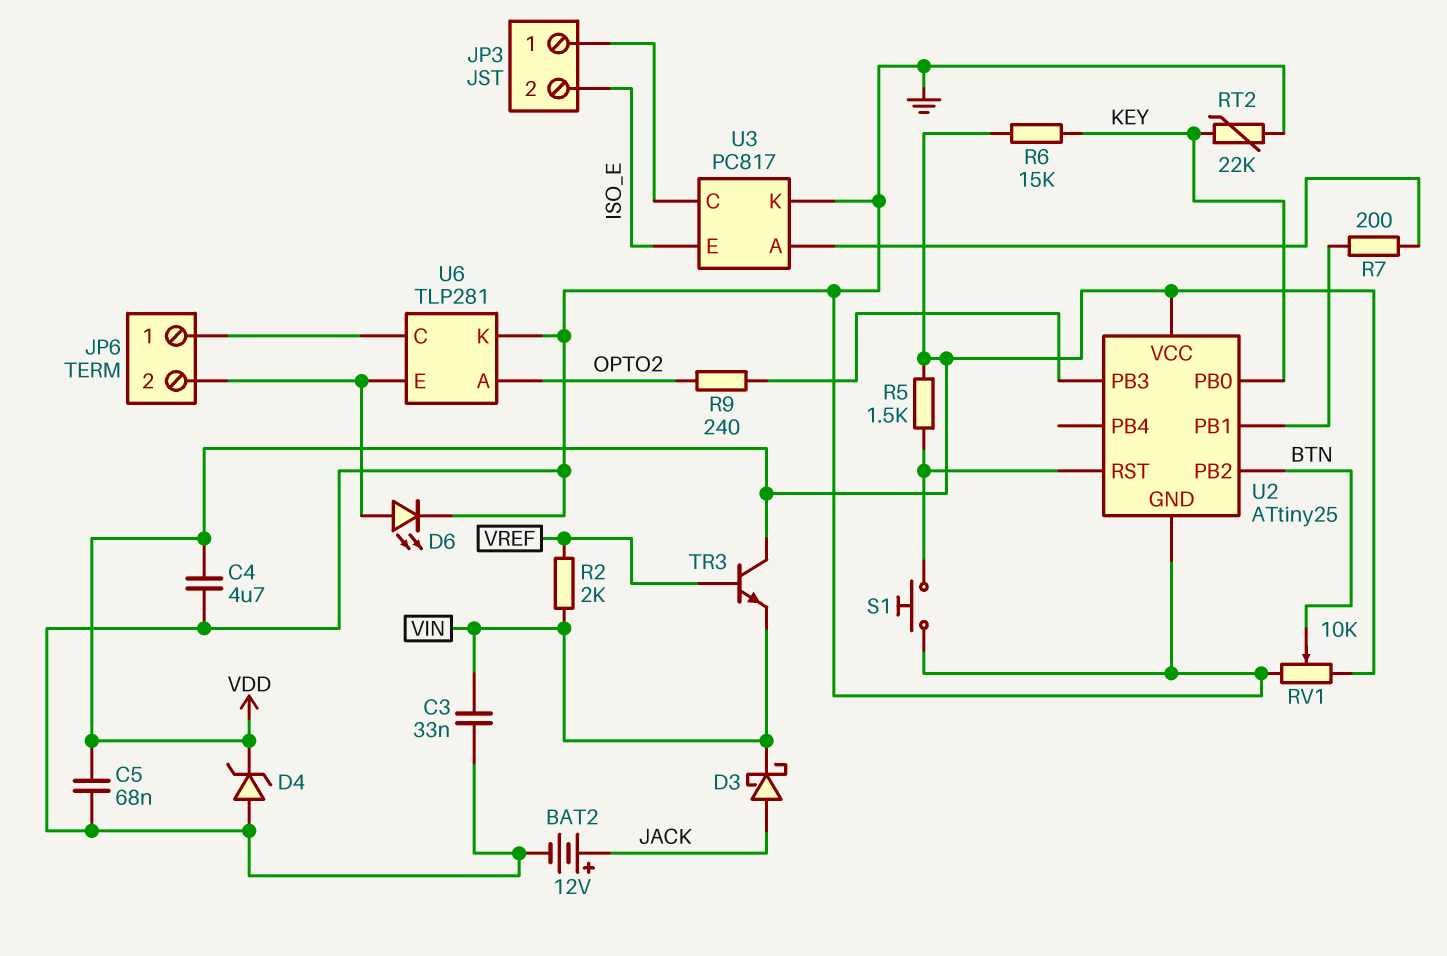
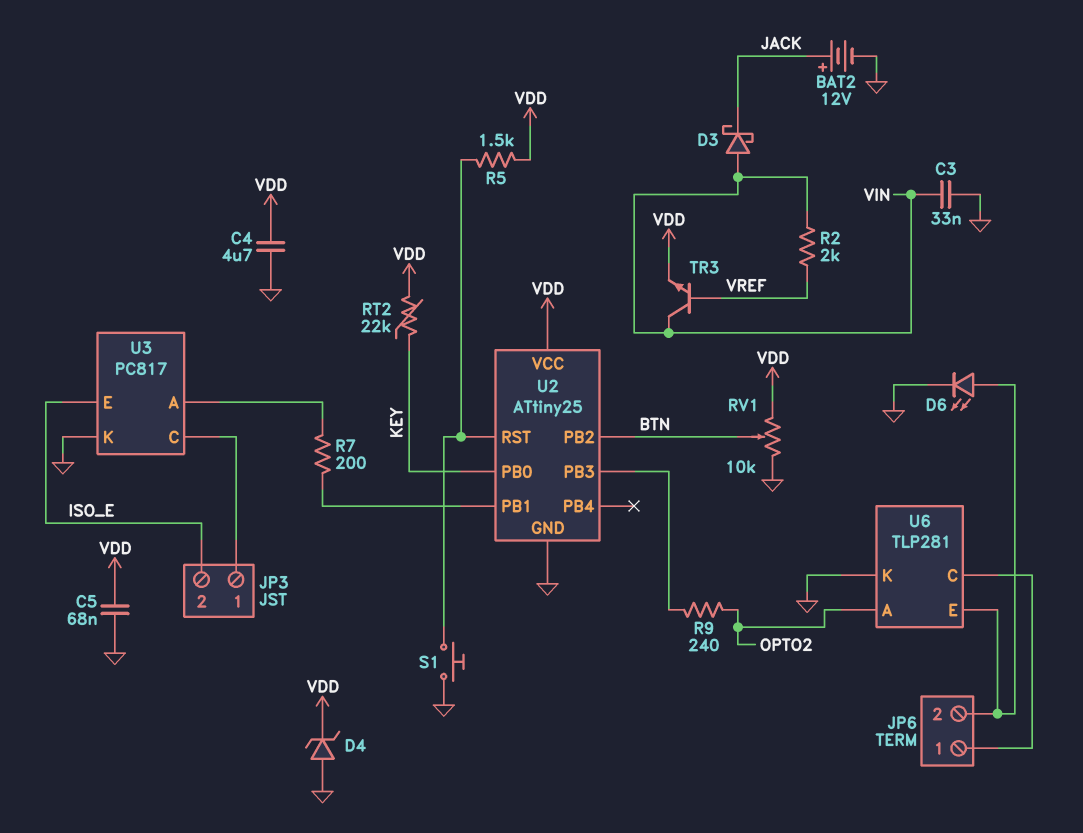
D3: schottky (A JACK, K VIN) -> schottky (A VIN, K JACK)
R6: 15k (KEY, VDD) -> none
RT2: 22k (GND, KEY) -> 22k (KEY, VDD)
TR3: NPN (B VREF, C VDD, E VIN) -> NPN (B VREF, C VIN, E VDD)

